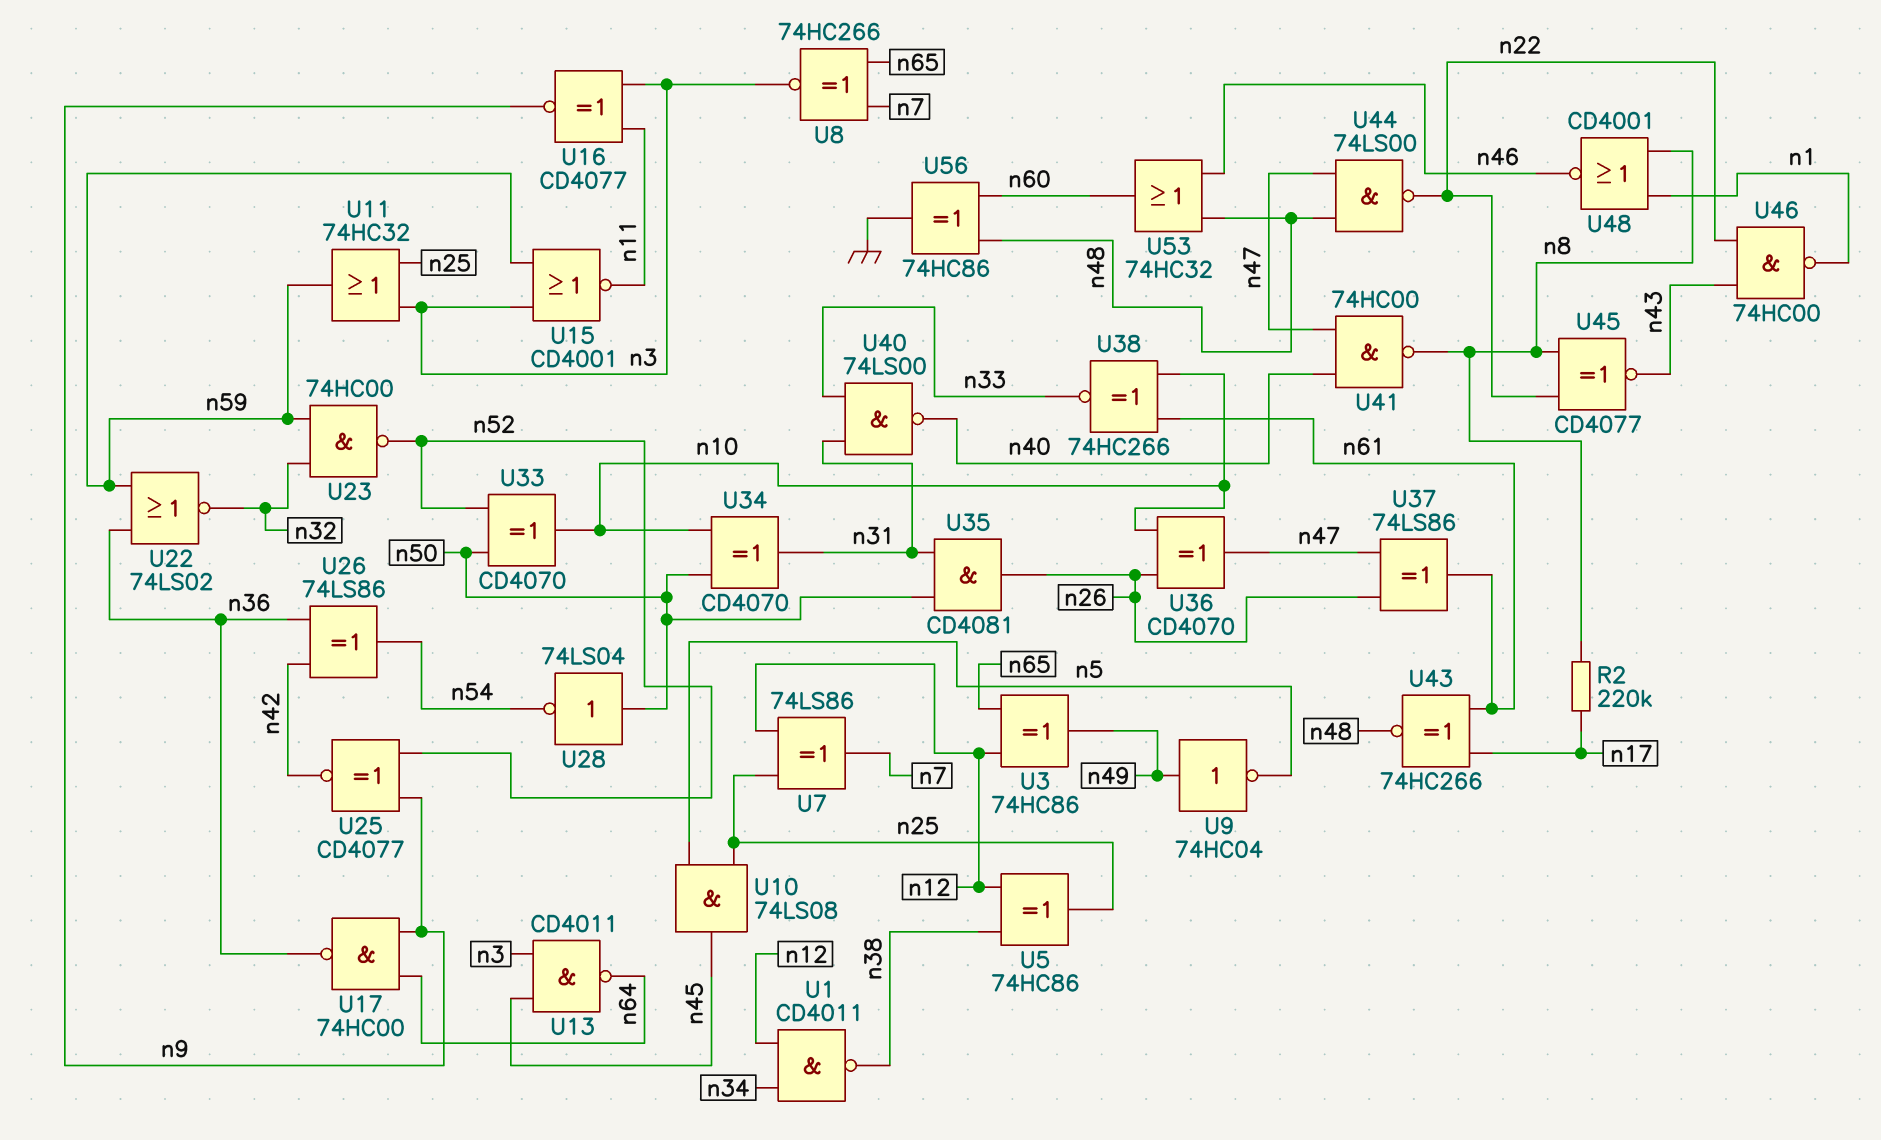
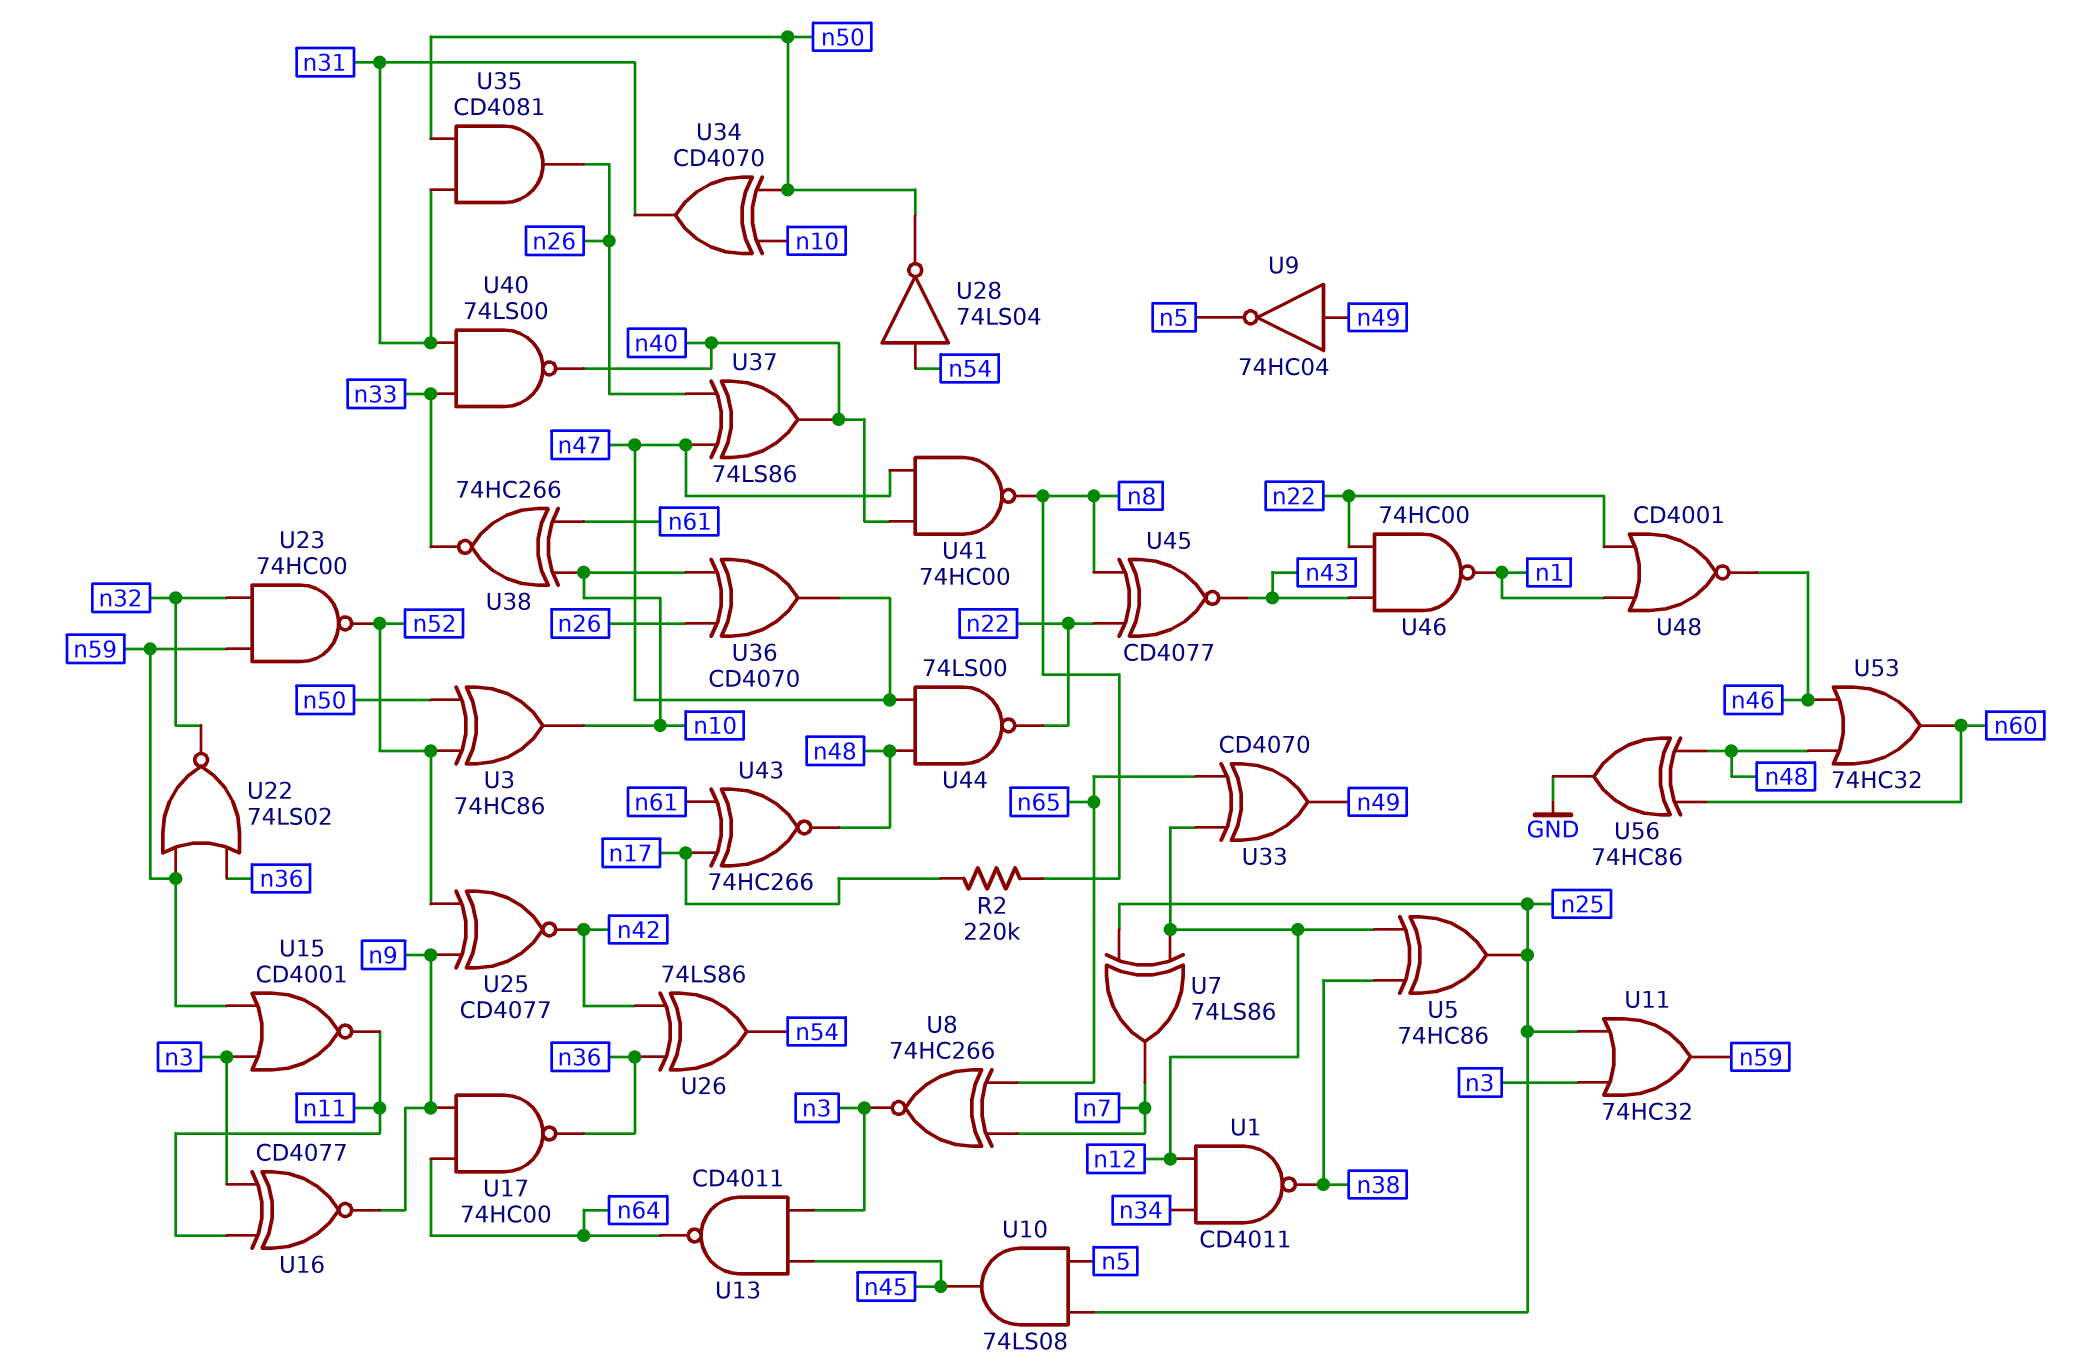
U3: XOR 74HC86 (in n12, in n65, out n49) -> XOR 74HC86 (in n50, in n52, out n10)
U28: NOT 74LS04 (in n50, out n54) -> NOT 74LS04 (in n54, out n50)
U33: XOR CD4070 (in n50, in n52, out n10) -> XOR CD4070 (in n12, in n65, out n49)
U37: XOR 74LS86 (in n26, in n47, out n61) -> XOR 74LS86 (in n26, in n47, out n40)
U48: NOR CD4001 (in n1, in n8, out n46) -> NOR CD4001 (in n1, in n22, out n46)

